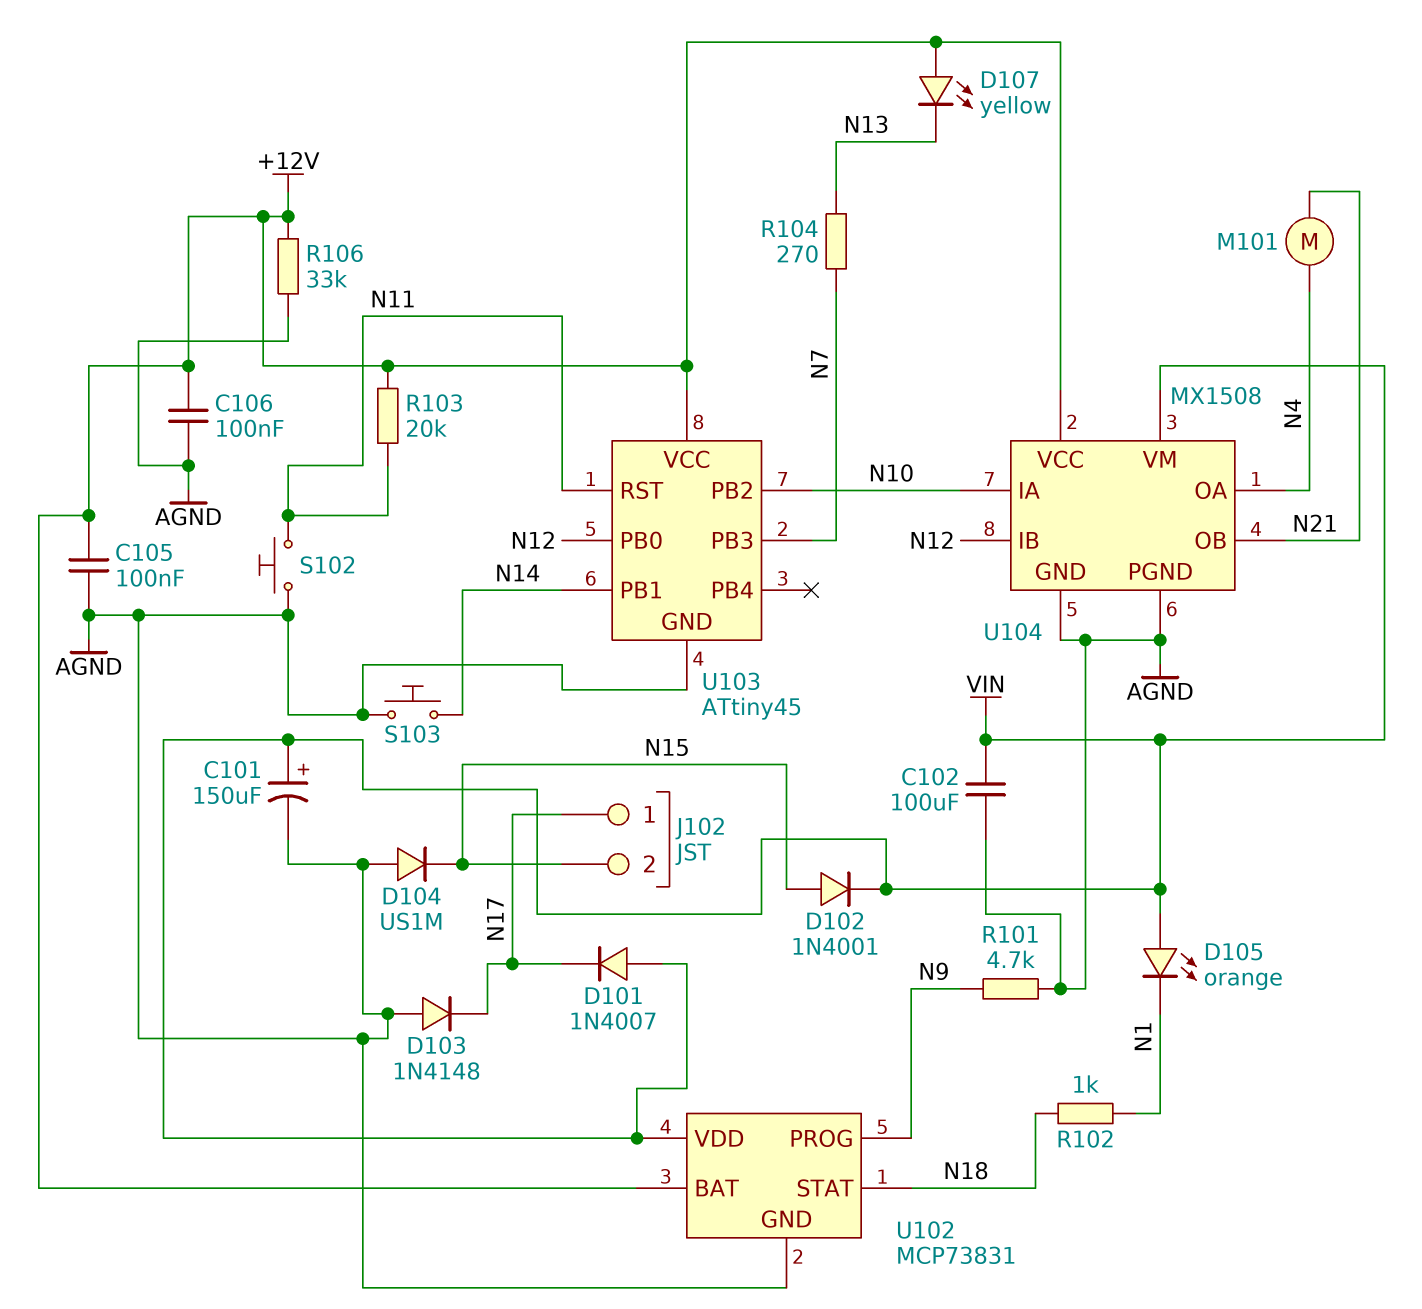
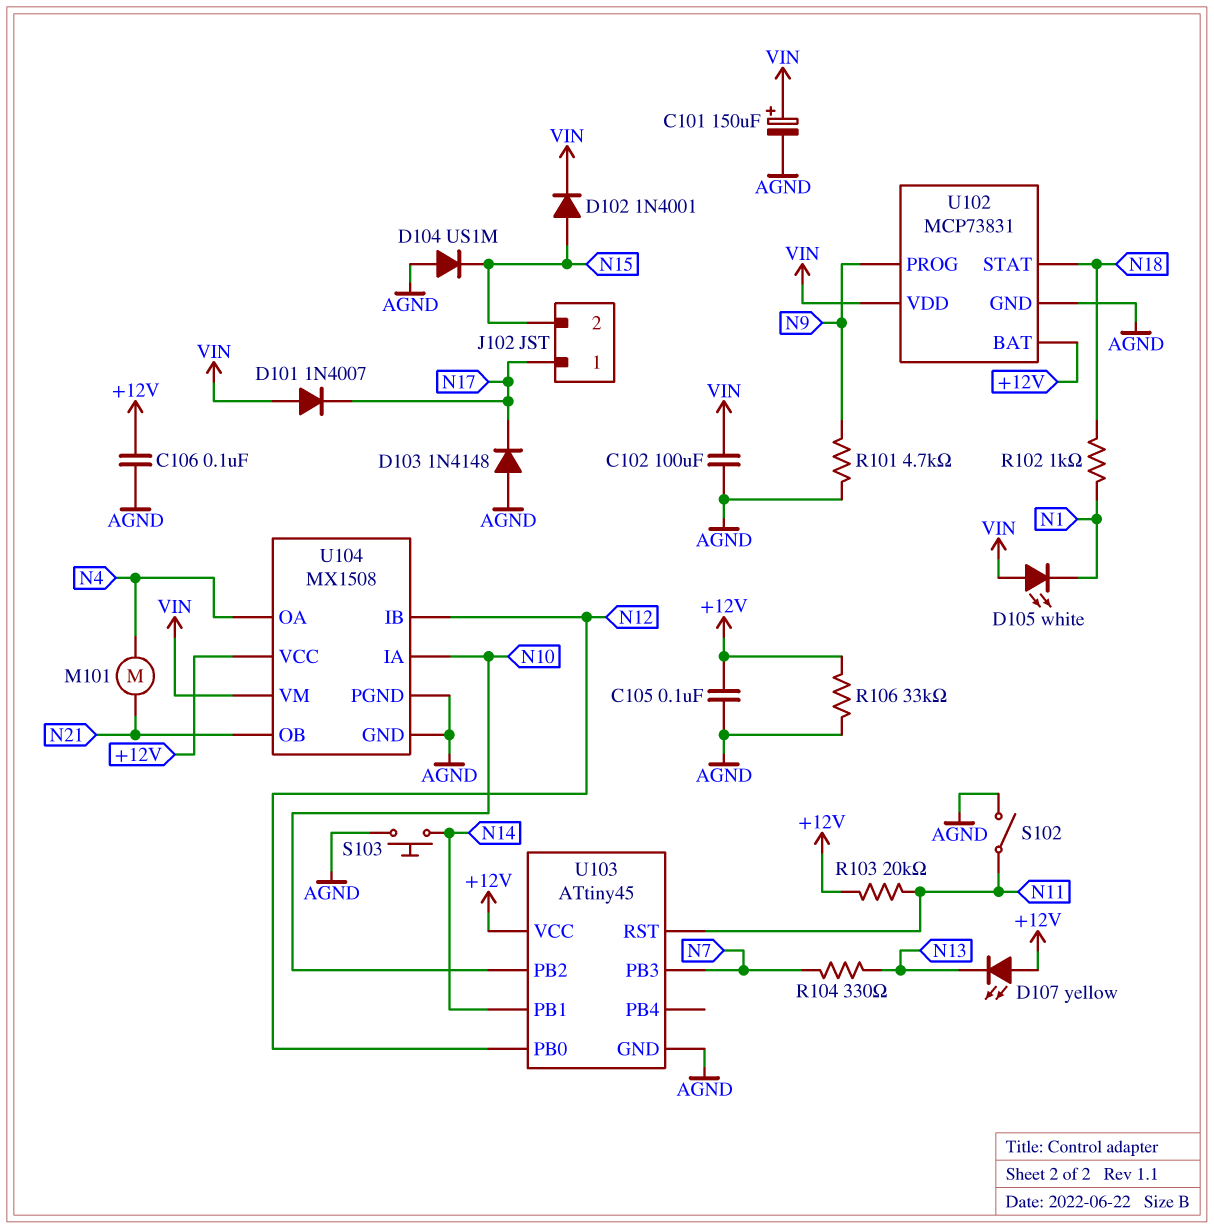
D105: LED orange (A VIN, K N1) -> LED white (A VIN, K N1)
R104: 270 (N7, N13) -> 330 (N7, N13)
S102: button (AGND, N11) -> switch (AGND, N11)

